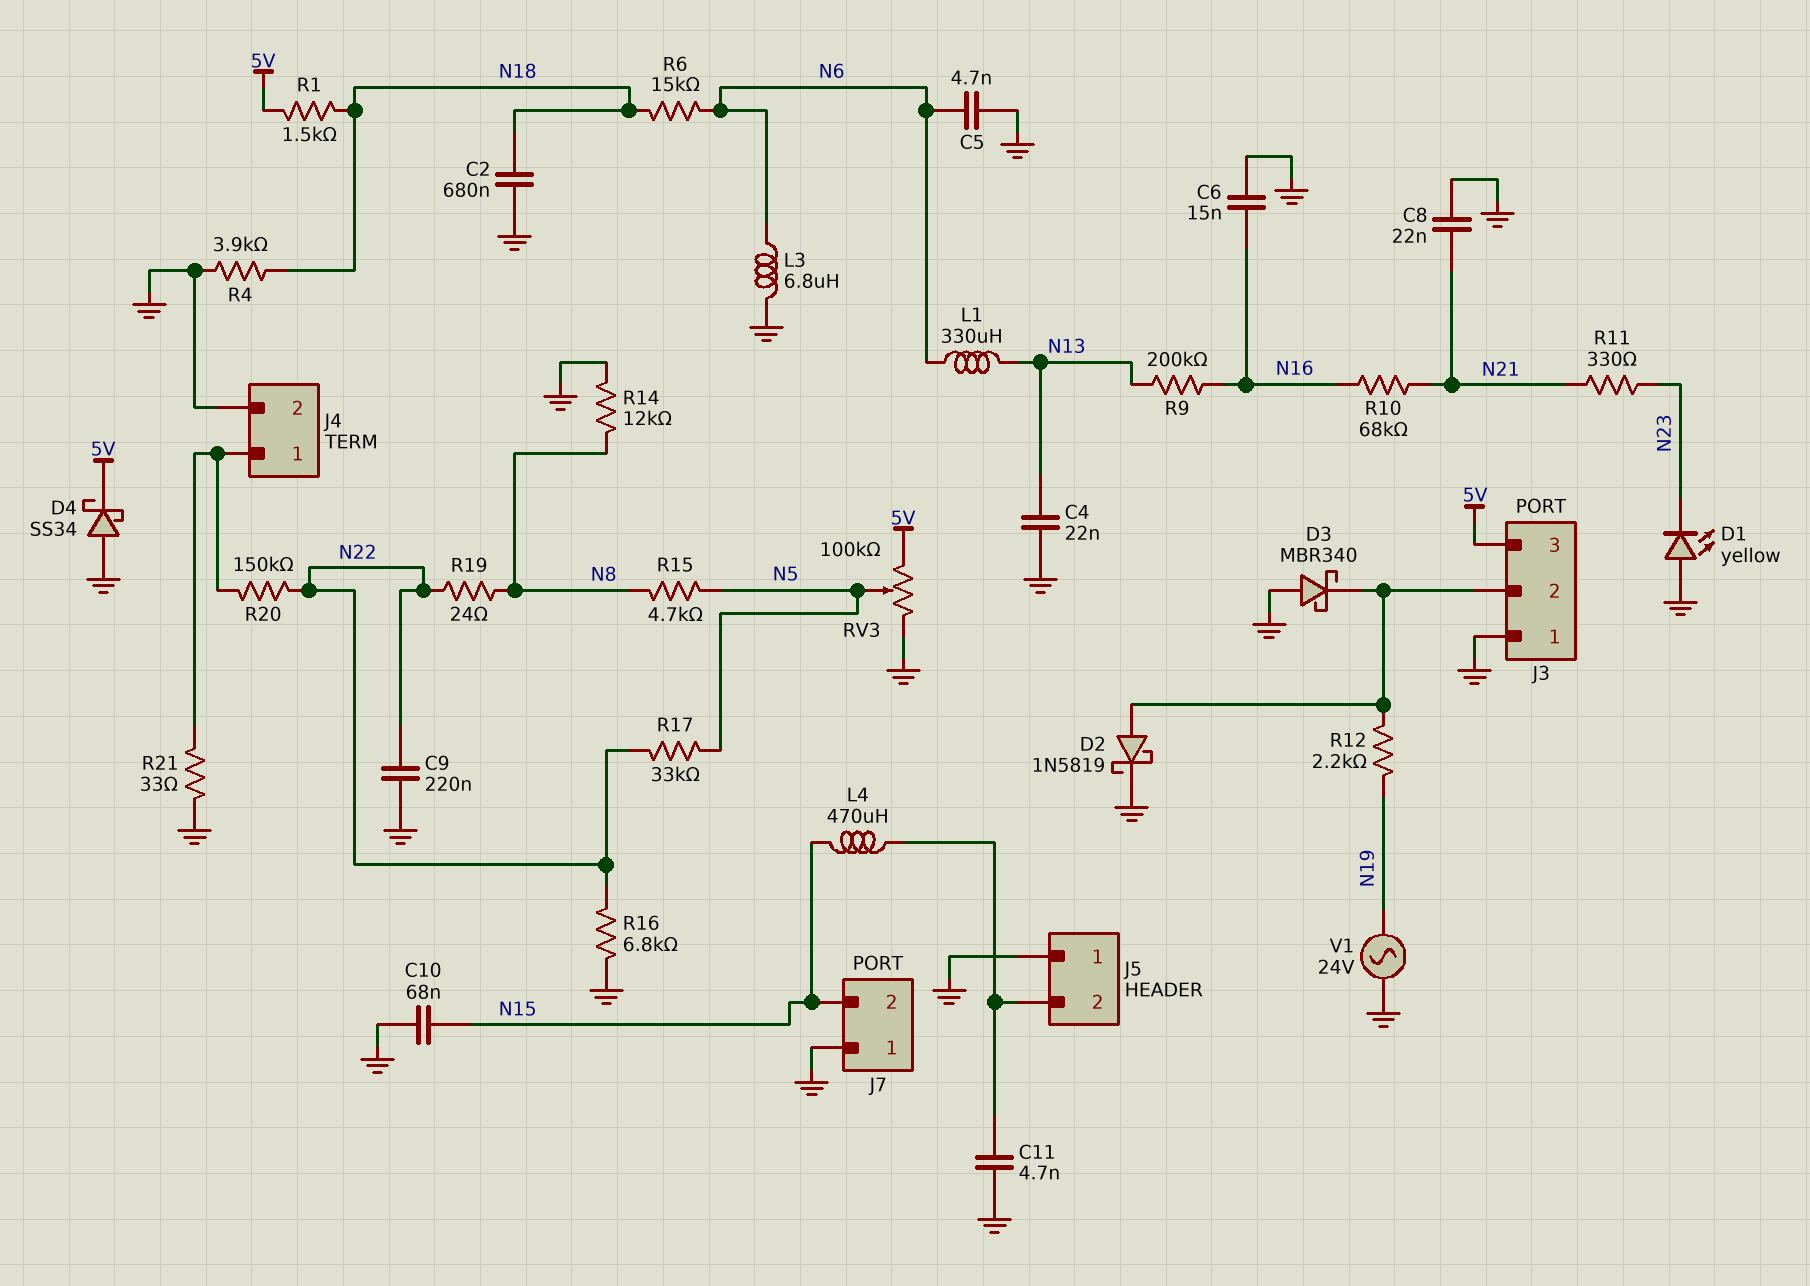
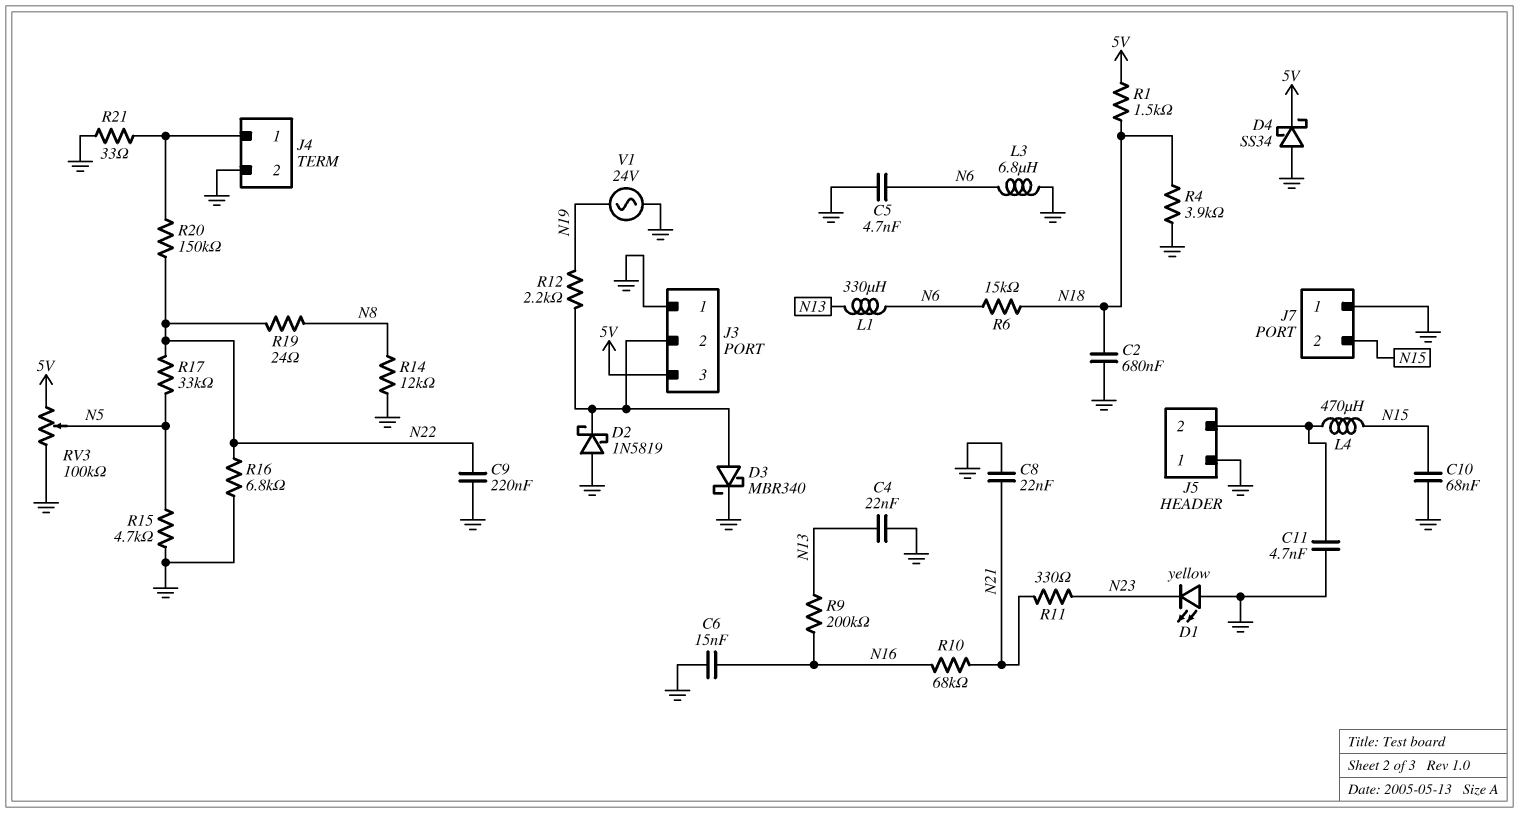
D2: schottky 1N5819 (A J3/2, K GND) -> schottky 1N5819 (A GND, K J3/2)
D3: schottky MBR340 (A GND, K J3/2) -> schottky MBR340 (A J3/2, K GND)
R15: 4.7k (N5, N8) -> 4.7k (GND, N5)

